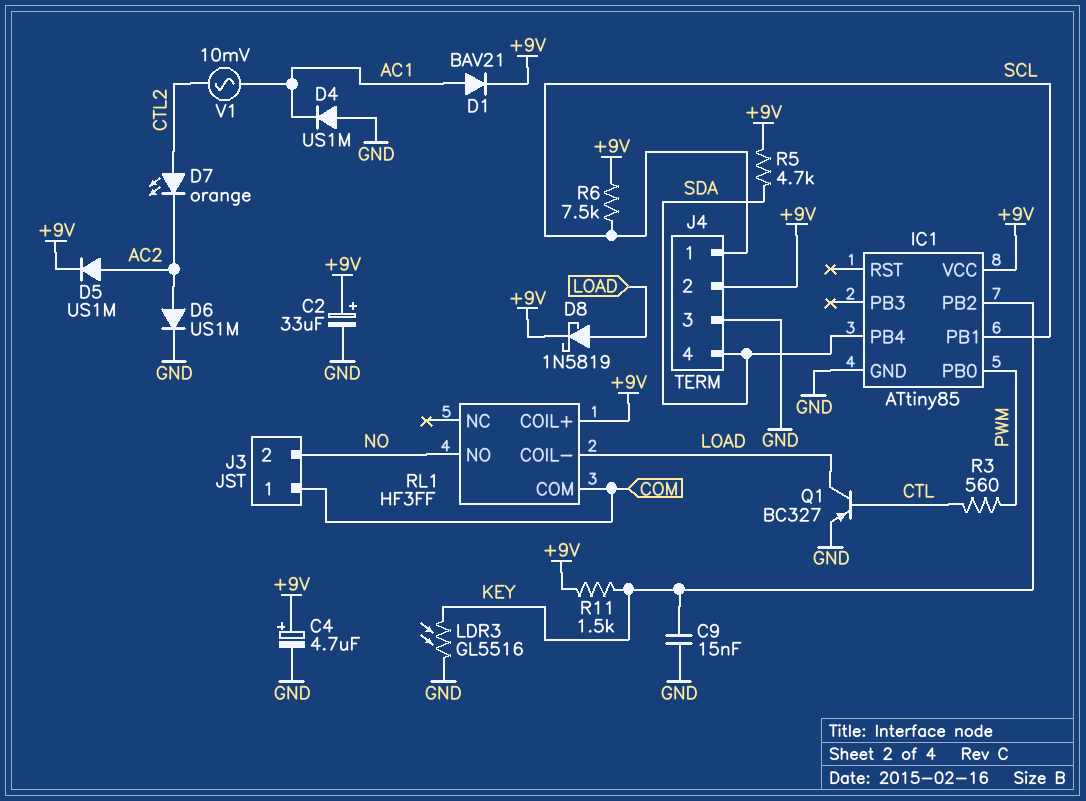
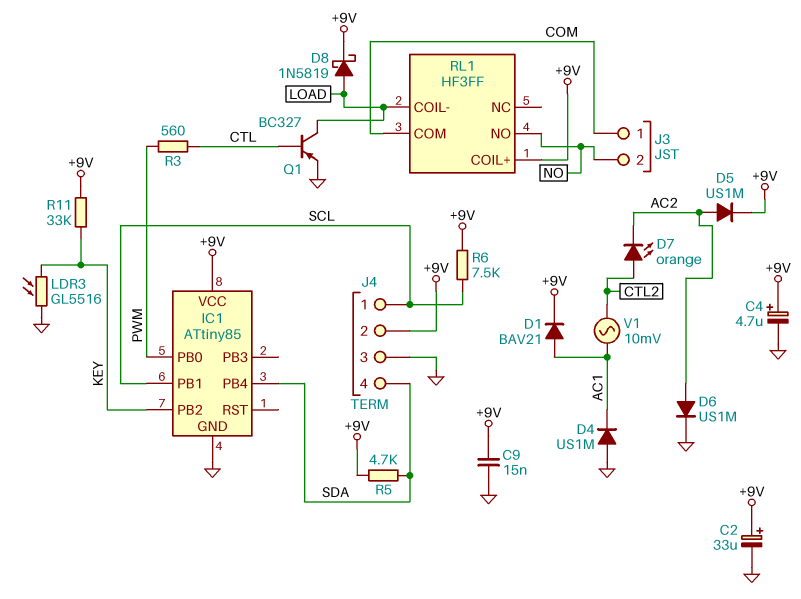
C9: 15nF (GND, KEY) -> 15nF (+9V, GND)
R11: 1.5k (+9V, KEY) -> 33k (+9V, KEY)

